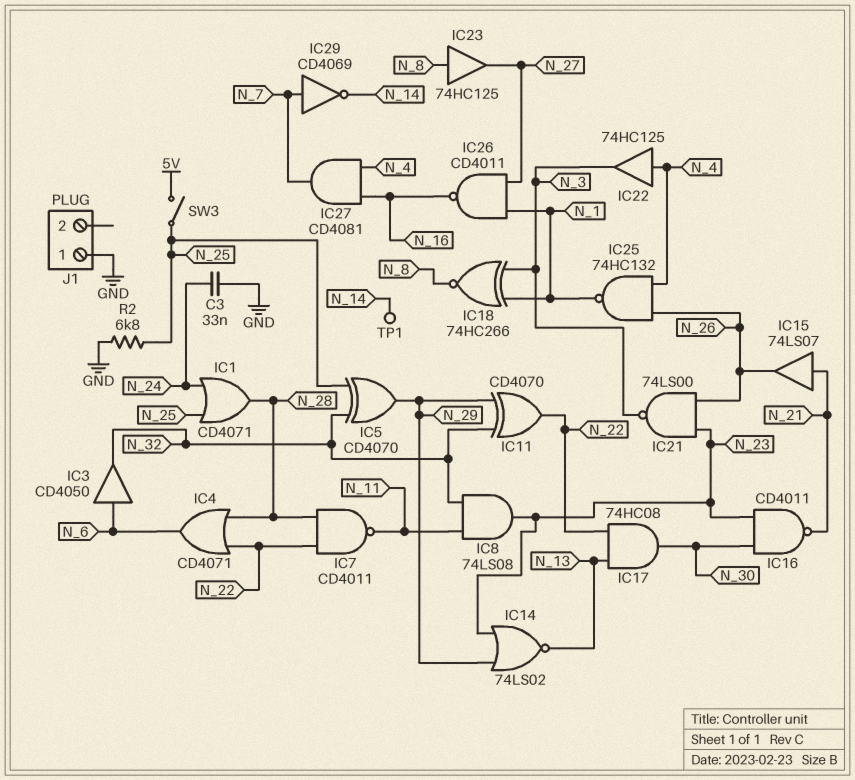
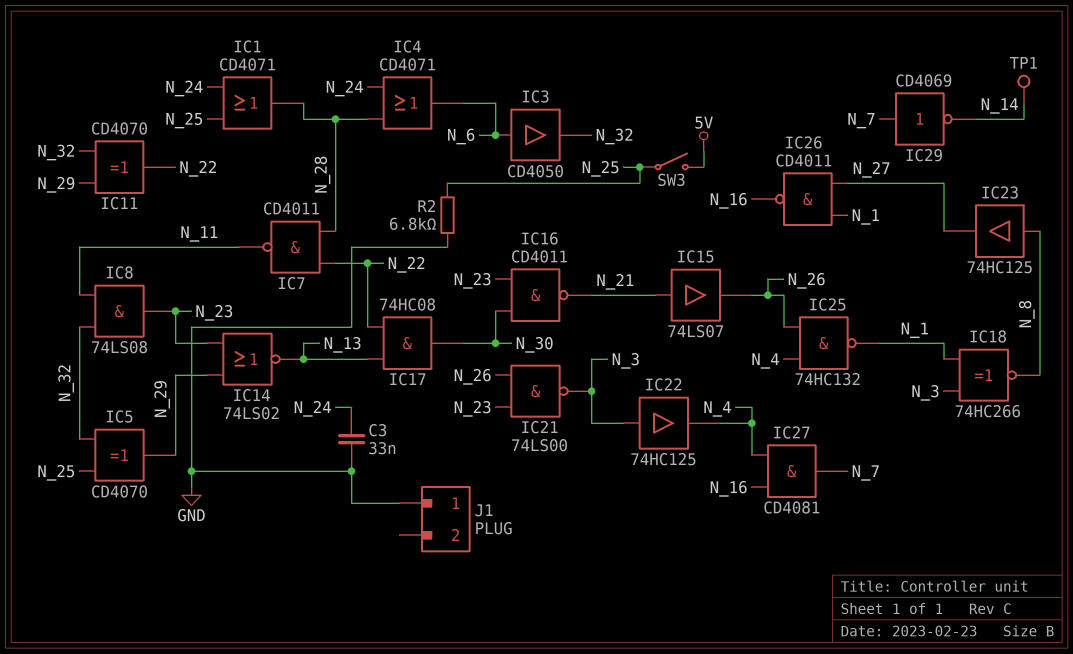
IC4: OR CD4071 (in N_22, in N_28, out N_6) -> OR CD4071 (in N_24, in N_28, out N_6)
IC22: buffer 74HC125 (in N_4, out N_3) -> buffer 74HC125 (in N_3, out N_4)

